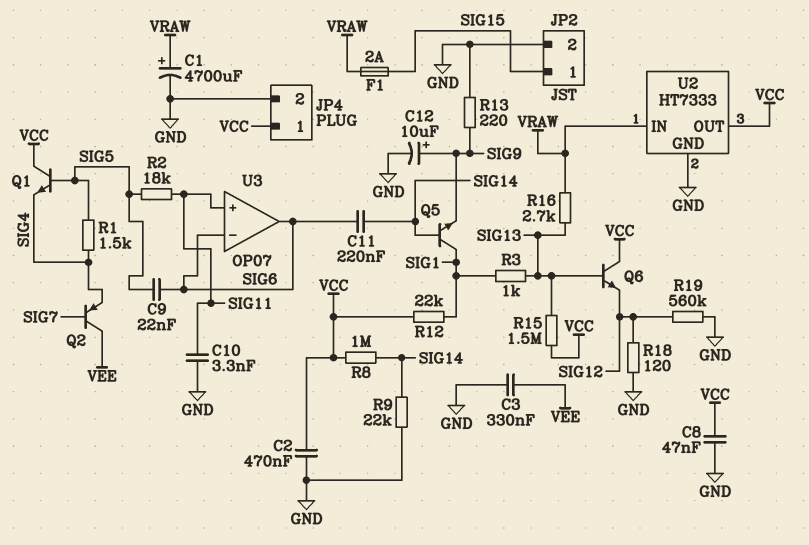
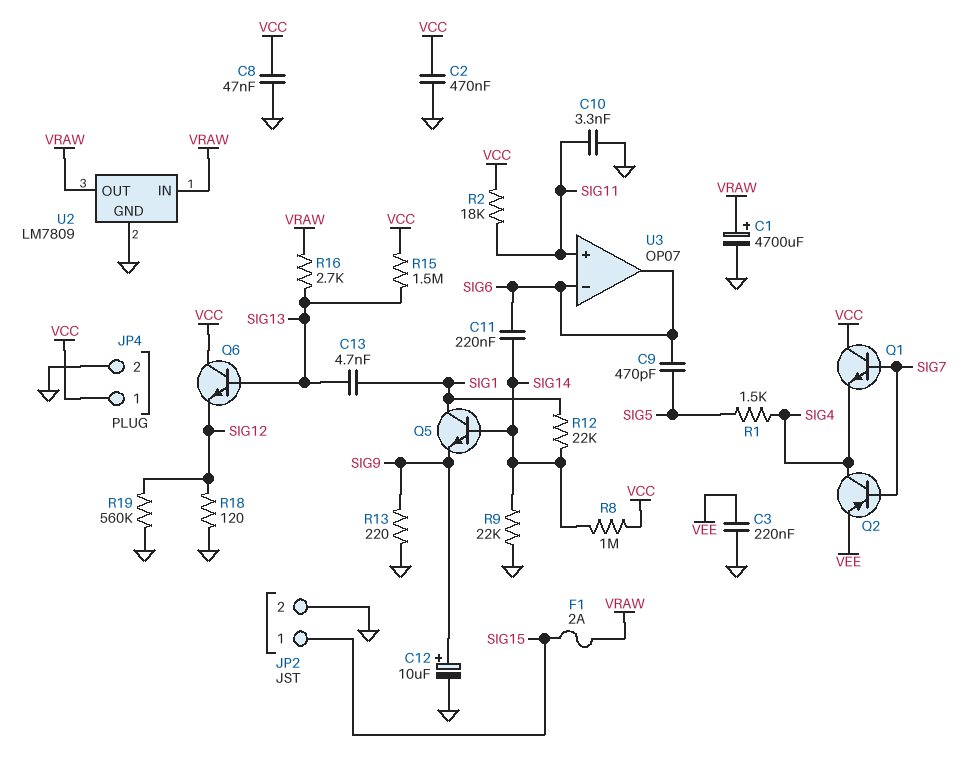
C3: 330nF (GND, VEE) -> 220nF (GND, VEE)
C9: 22nF (SIG5, SIG6) -> 470pF (SIG5, SIG6)
C13: none -> 4.7nF (SIG1, SIG13)
Q1: NPN (B SIG5, C VCC, E SIG4) -> NPN (B SIG7, C VCC, E SIG4)
Q2: PNP (B SIG7, C VEE, E SIG4) -> PNP (B SIG7, C SIG4, E VEE)
R2: 18k (SIG5, SIG11) -> 18k (SIG11, VCC)
R3: 1k (SIG1, SIG13) -> none
R12: 22k (SIG1, VCC) -> 22k (SIG1, SIG14)
U2: HT7333 -> LM7809
U2 pin OUT: VCC -> VRAW

